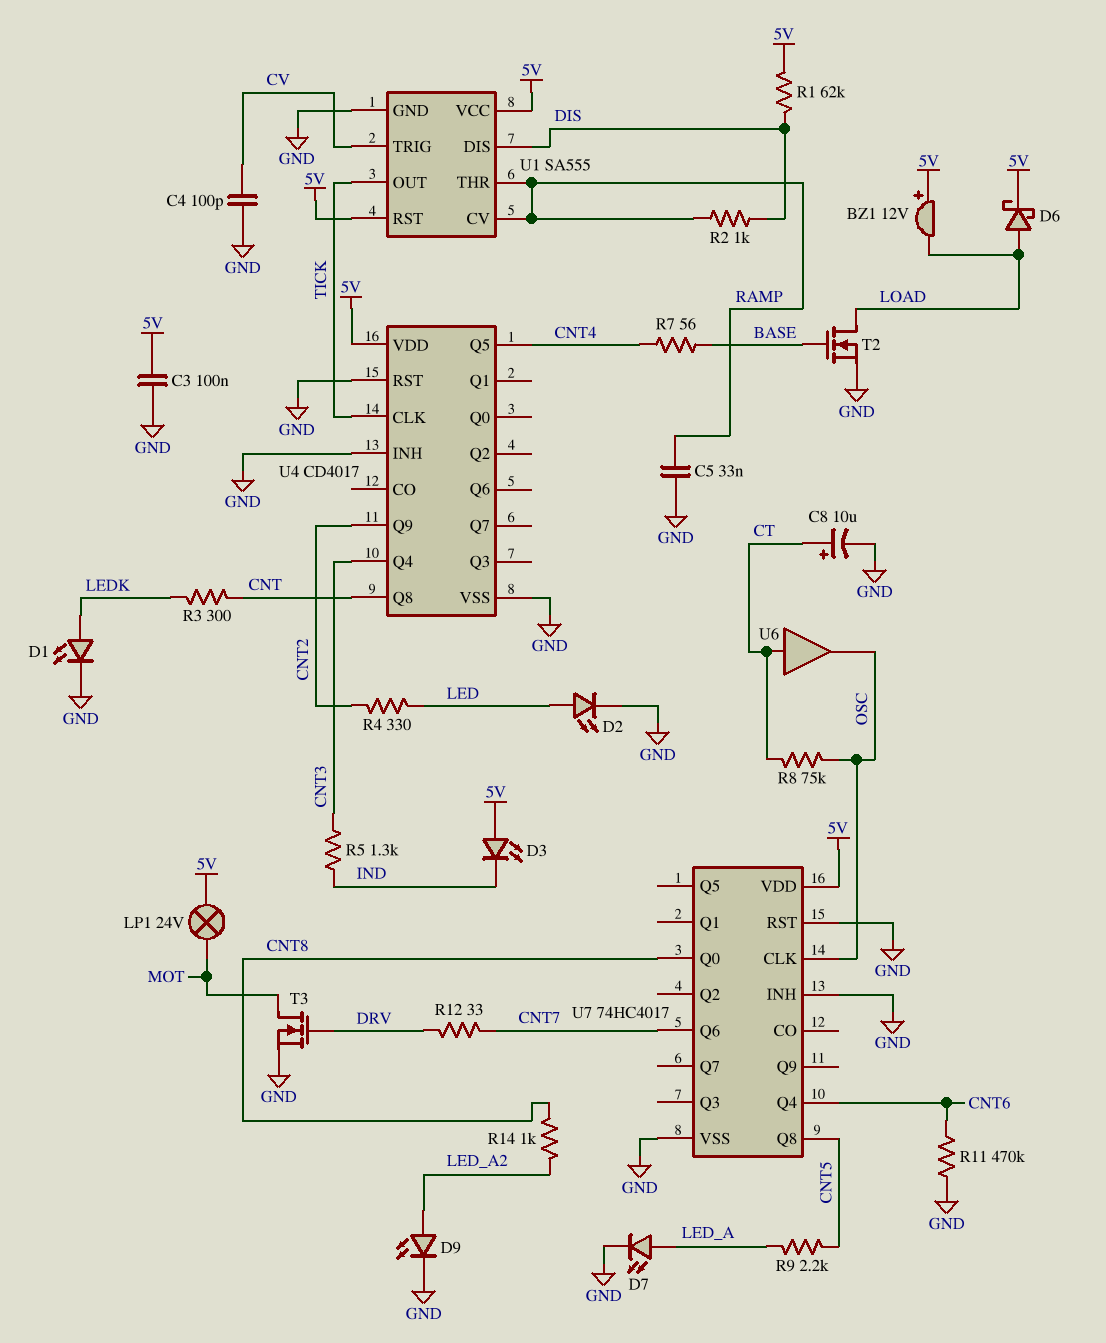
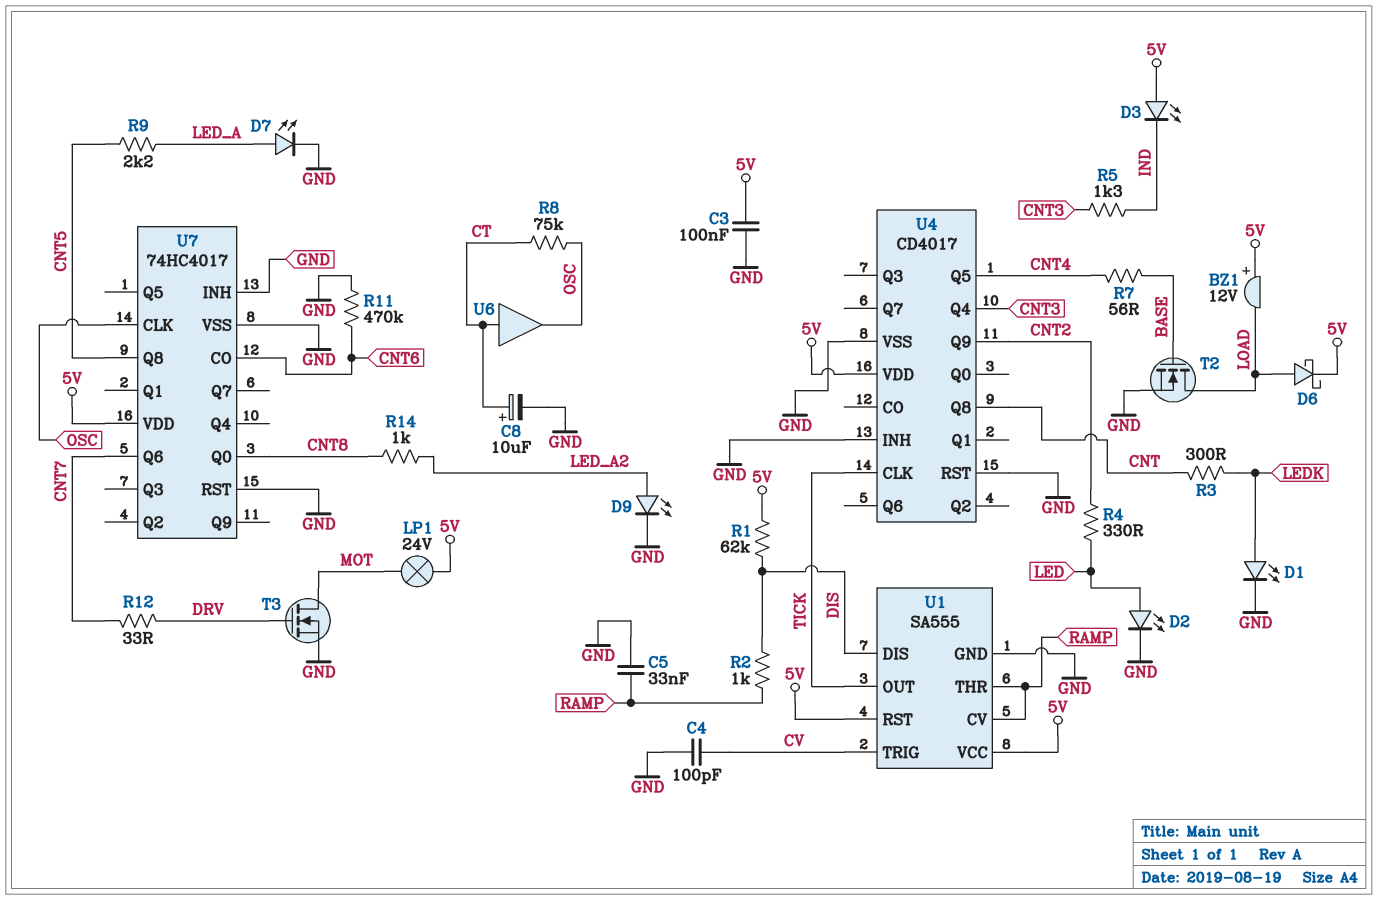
U7 pin CO: none -> CNT6
U7 pin Q4: CNT6 -> none

